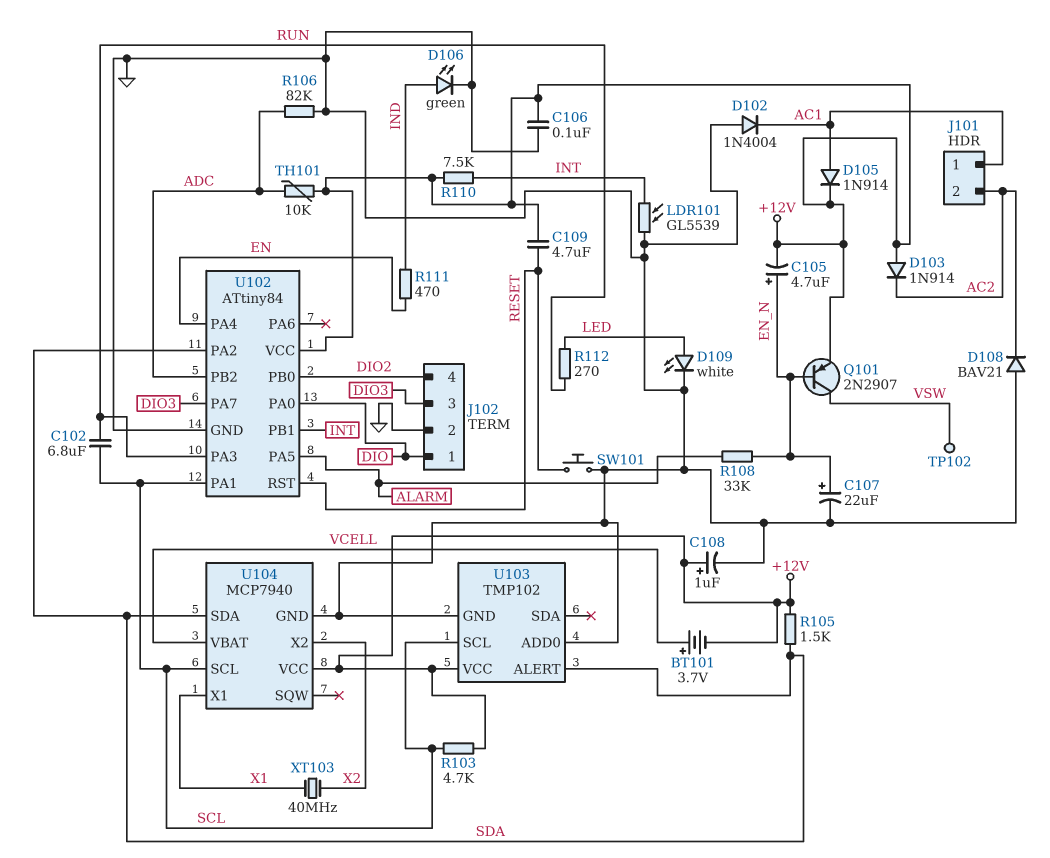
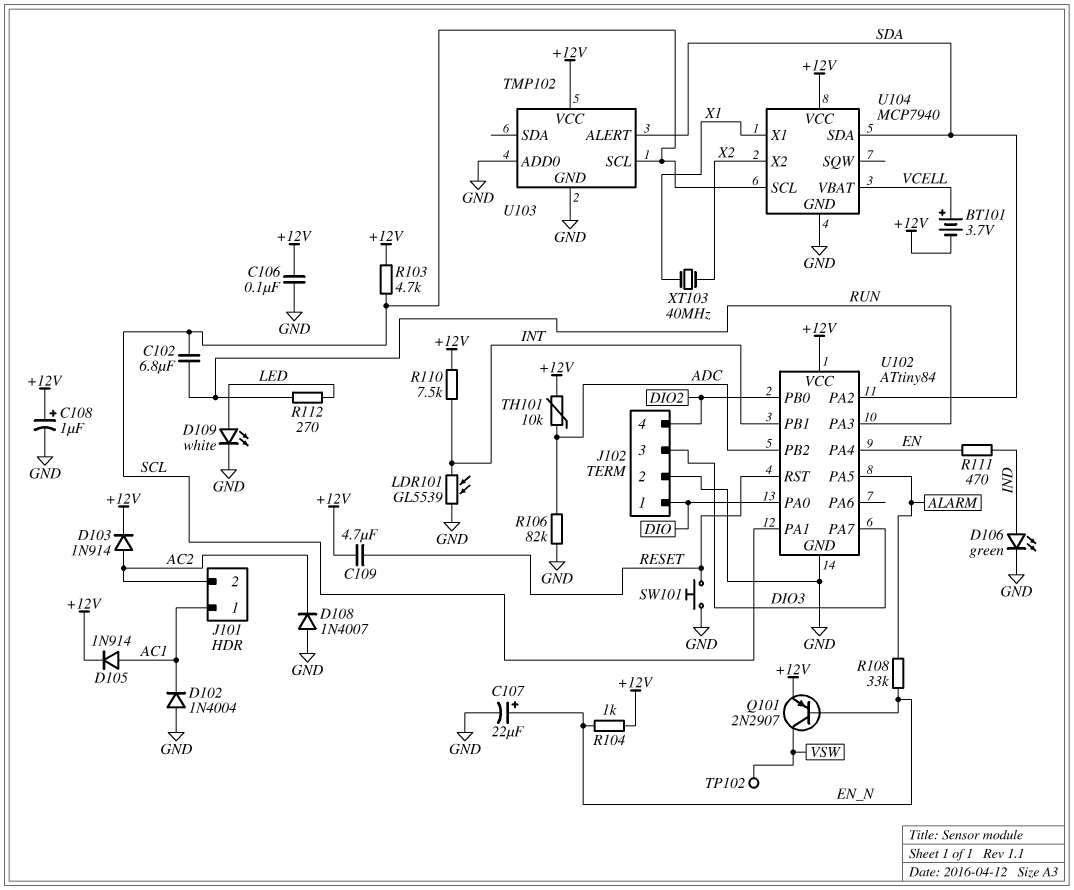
C105: 4.7uF (plus EN_N, minus +12V) -> none
D103: diode 1N914 (A +12V, K AC2) -> diode 1N914 (A AC2, K +12V)
D108: diode BAV21 (A GND, K AC2) -> diode 1N4007 (A GND, K AC2)
R104: none -> 1k (+12V, EN_N)
R105: 1.5k (+12V, SDA) -> none

